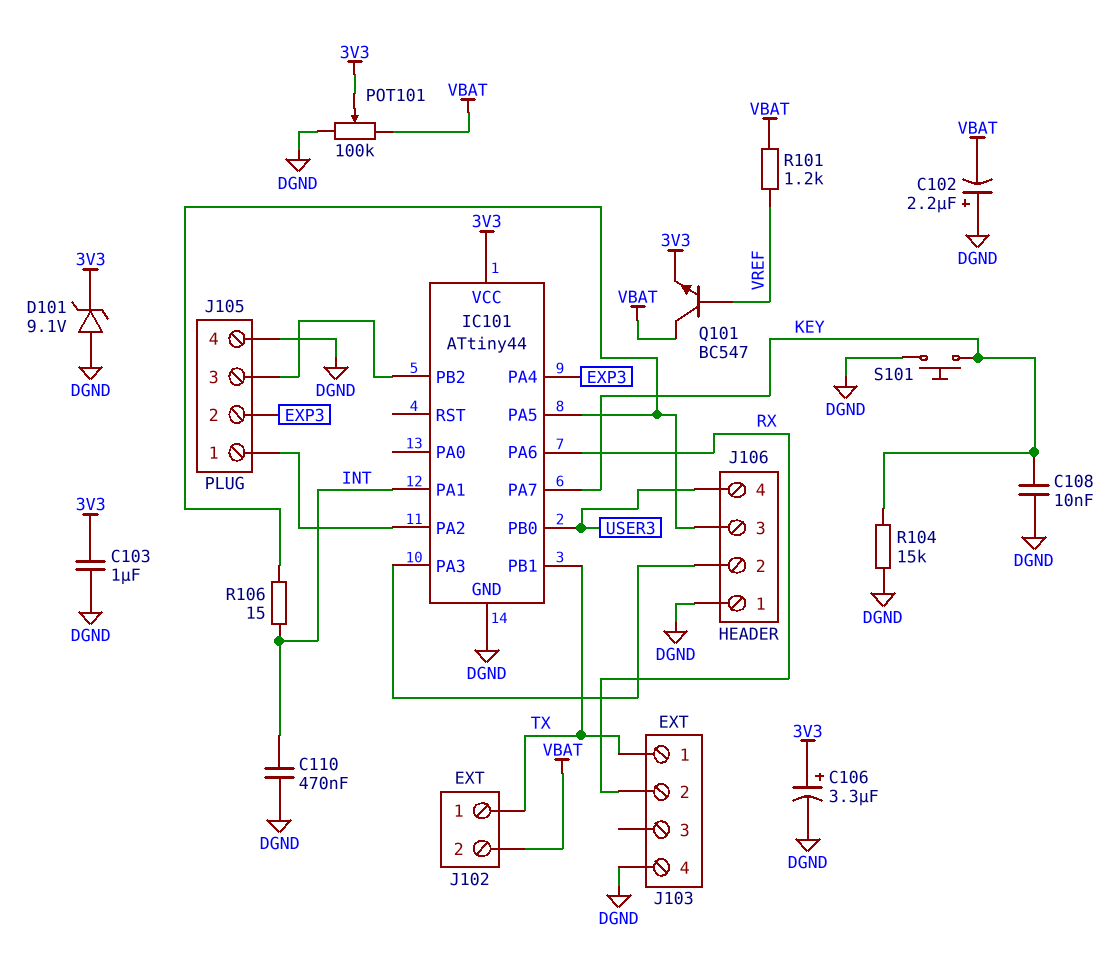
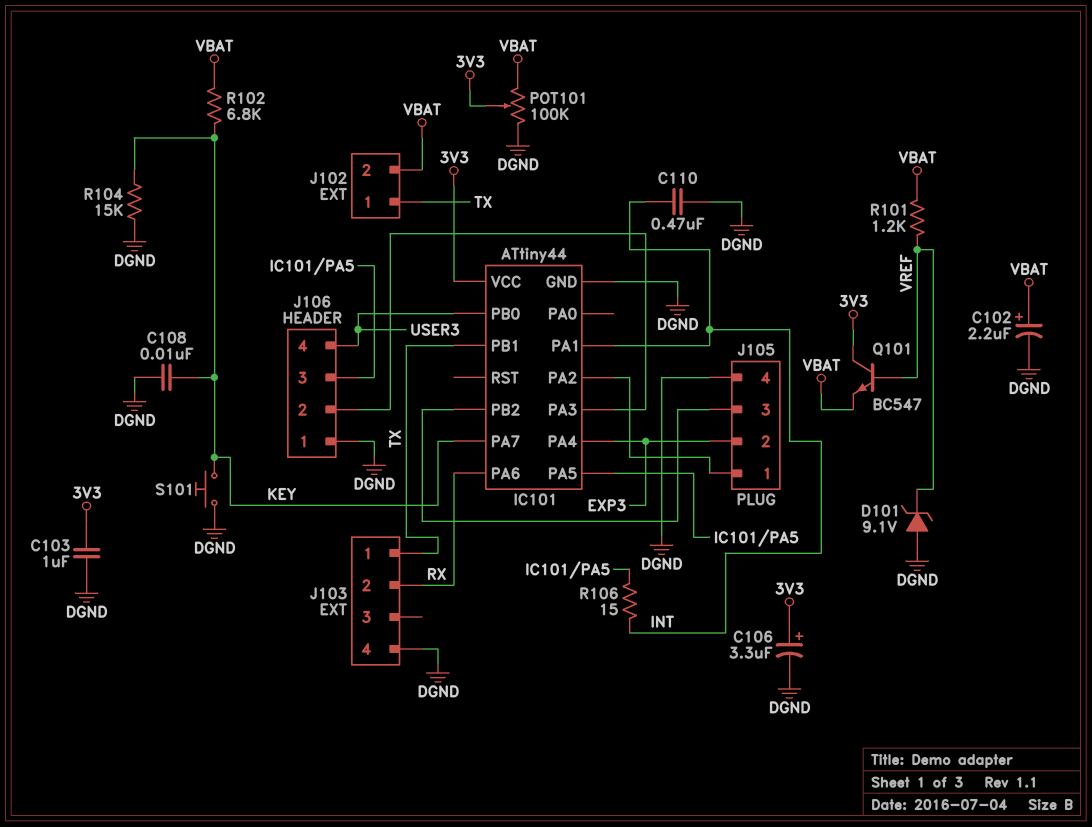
C102: 2.2uF (plus DGND, minus VBAT) -> 2.2uF (plus VBAT, minus DGND)
D101: zener 9.1V (A DGND, K 3V3) -> zener 9.1V (A DGND, K VREF)
Q101: NPN BC547 (B VREF, C VBAT, E 3V3) -> NPN BC547 (B VREF, C 3V3, E VBAT)
R102: none -> 6.8k (KEY, VBAT)

